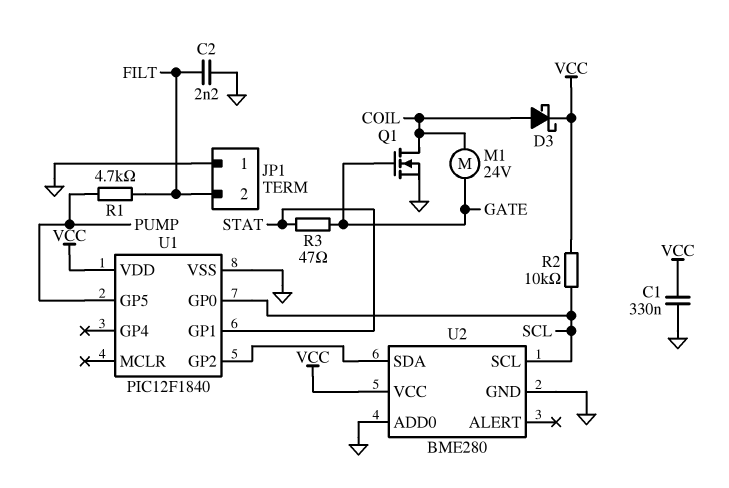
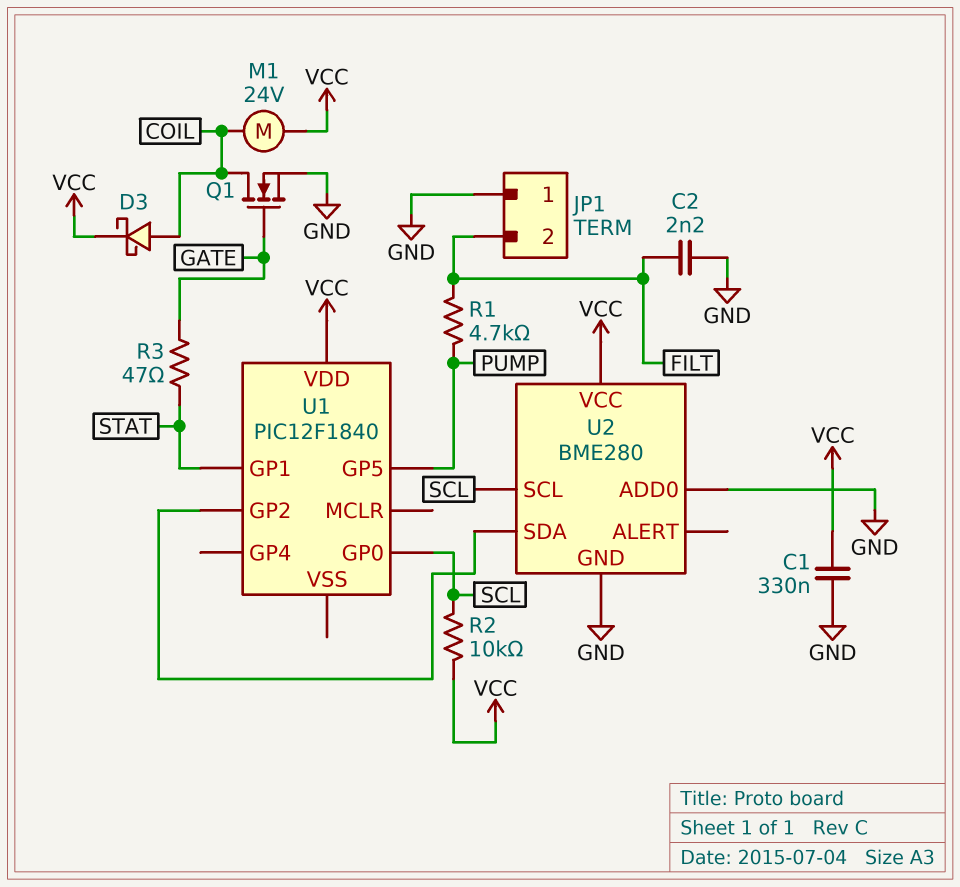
M1: motor 24V (COIL, GATE) -> motor 24V (COIL, VCC)
U1 pin VSS: GND -> none

